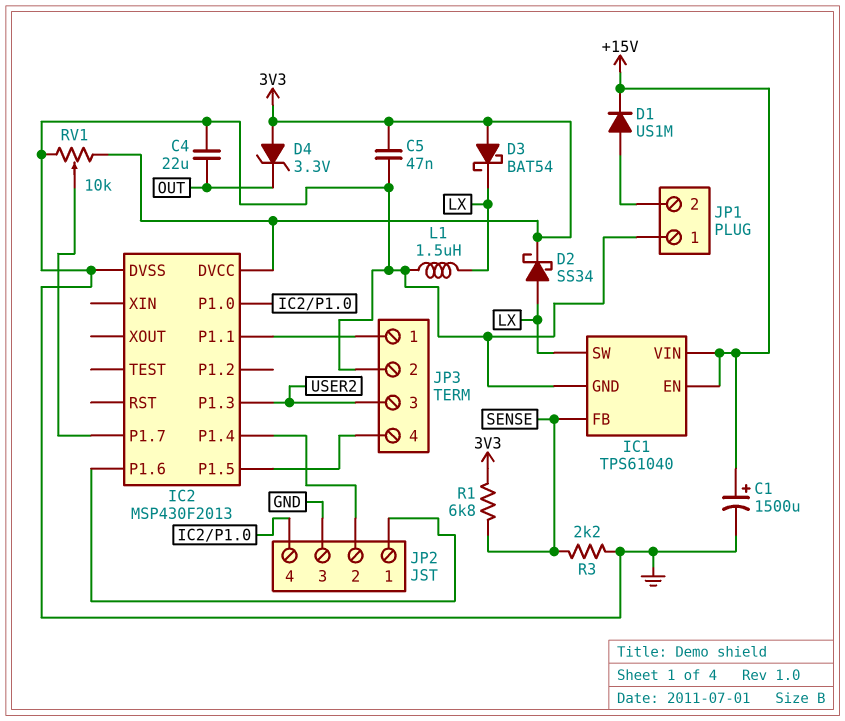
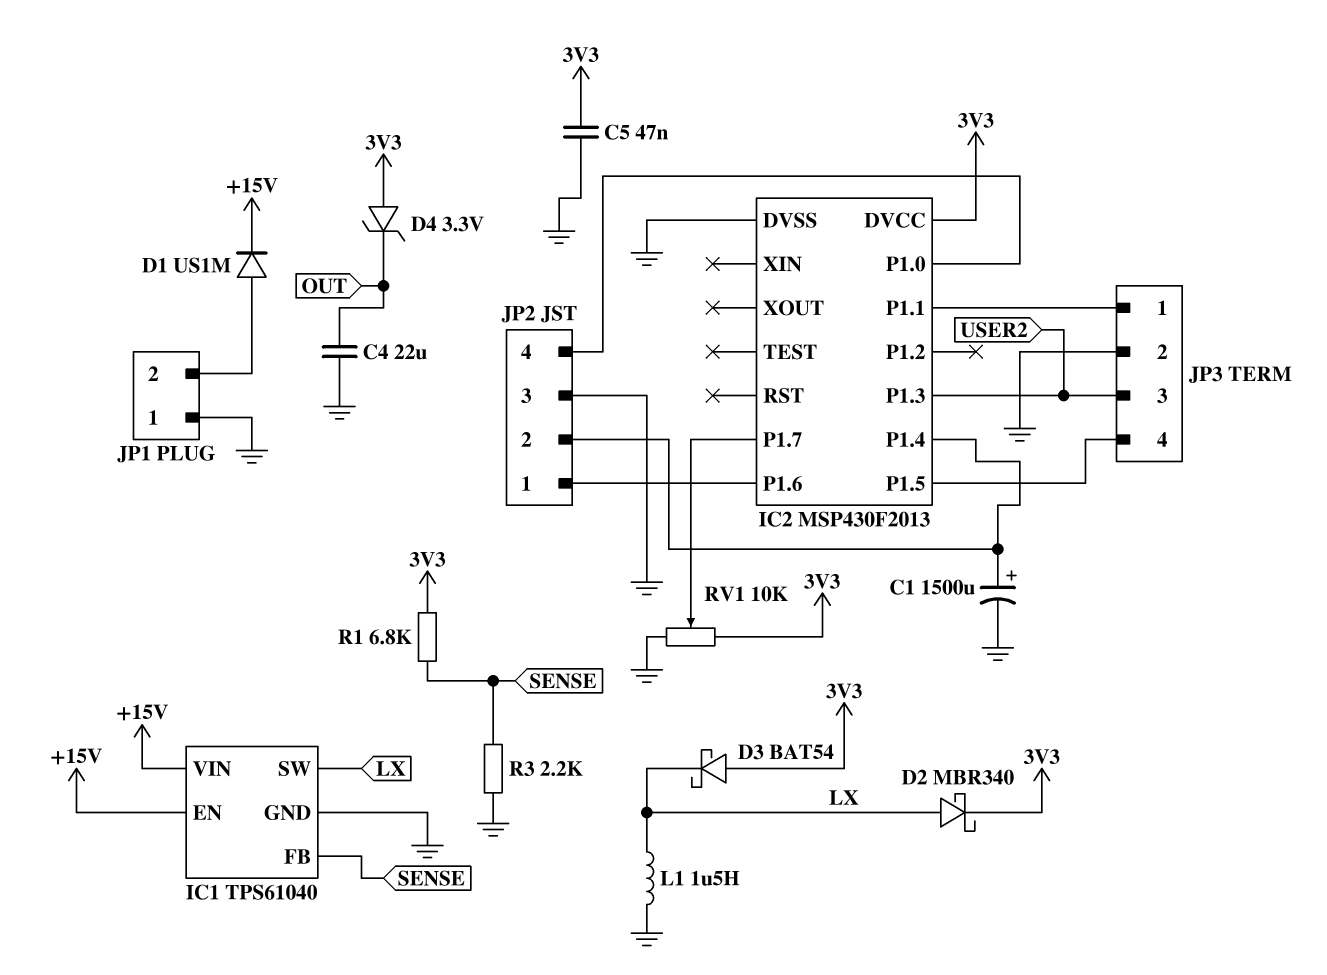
C1: 1500uF (plus +15V, minus GND) -> 1500uF (plus IC2/P1.4, minus GND)
D2: schottky SS34 (A LX, K 3V3) -> schottky MBR340 (A LX, K 3V3)

